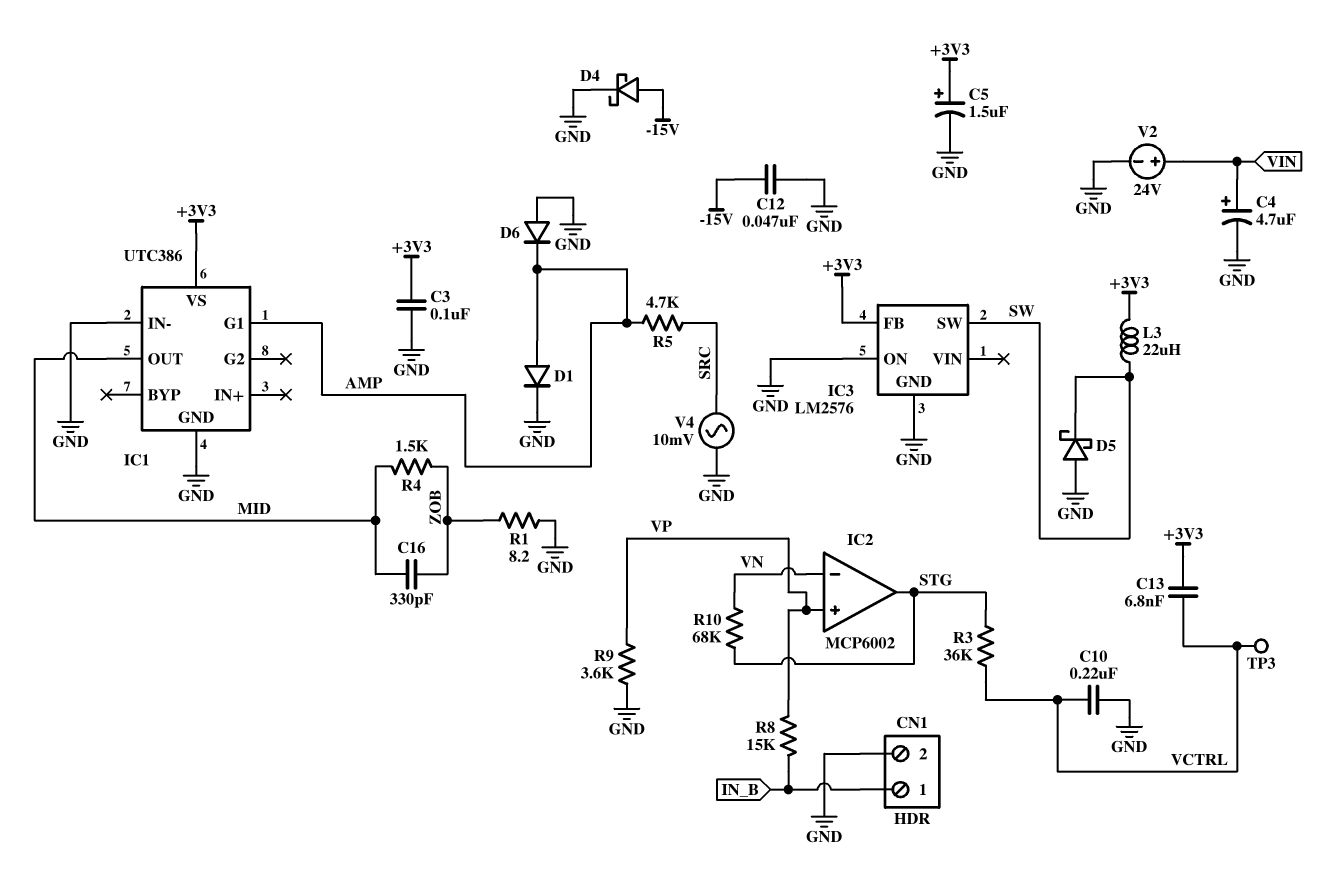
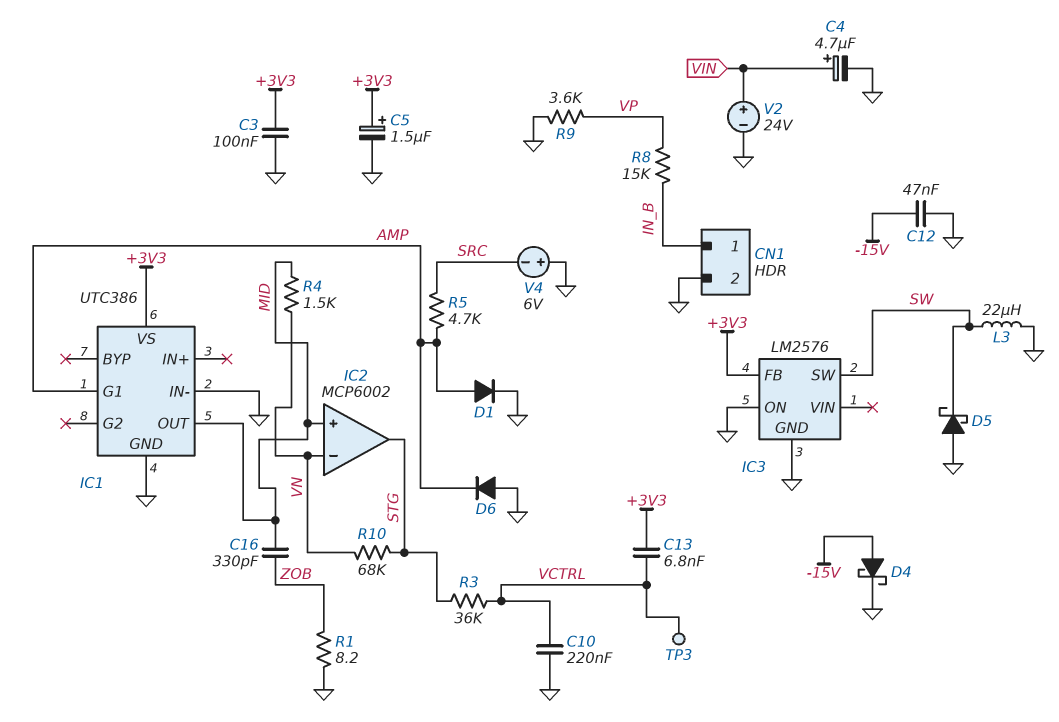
IC2 pin in+: VP -> MID
L3: 22uH (+3V3, SW) -> 22uH (GND, SW)
R4: 1.5k (MID, ZOB) -> 1.5k (MID, VN)
V4: AC 10mV (GND, SRC) -> 6V (plus GND, minus SRC)

